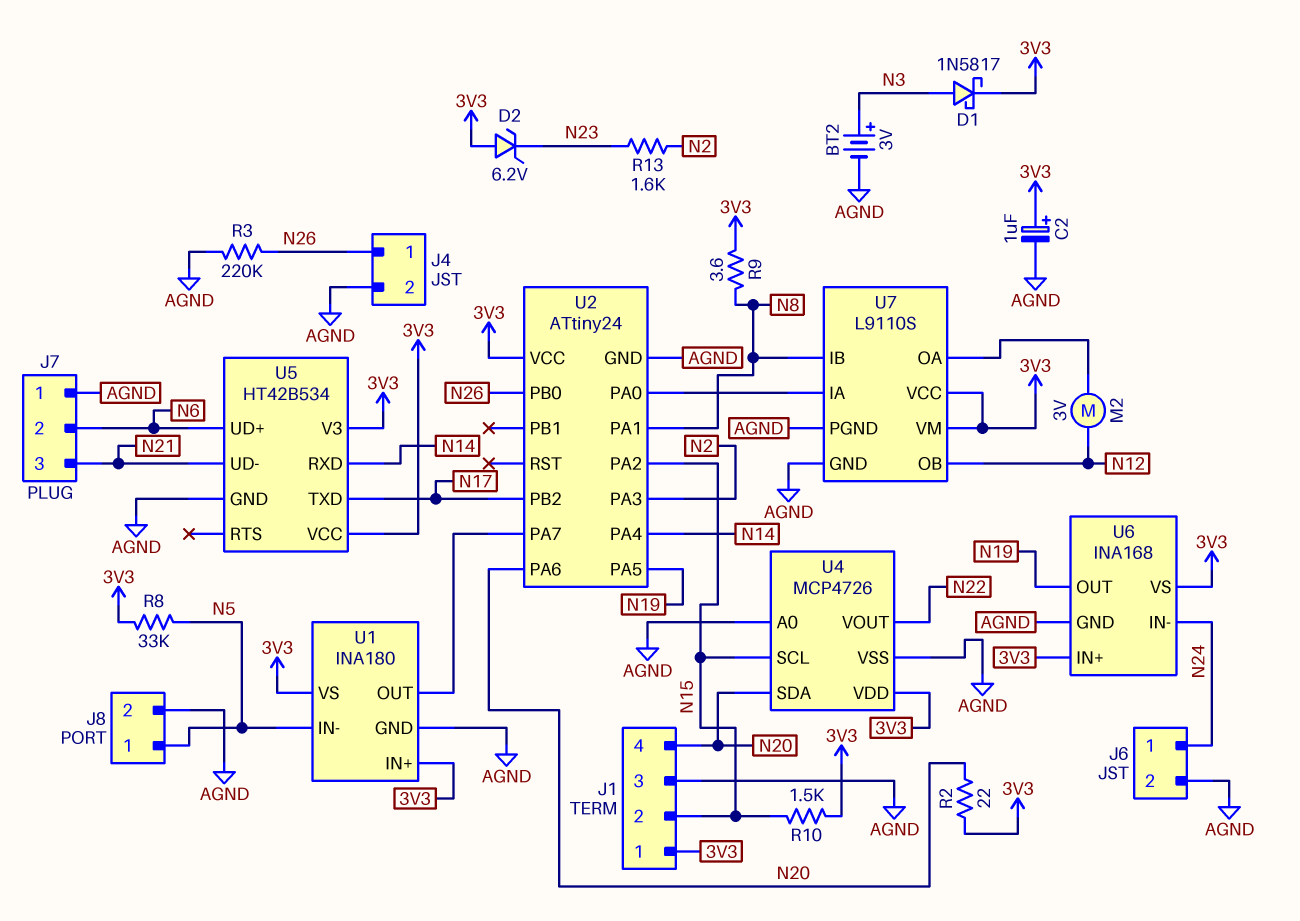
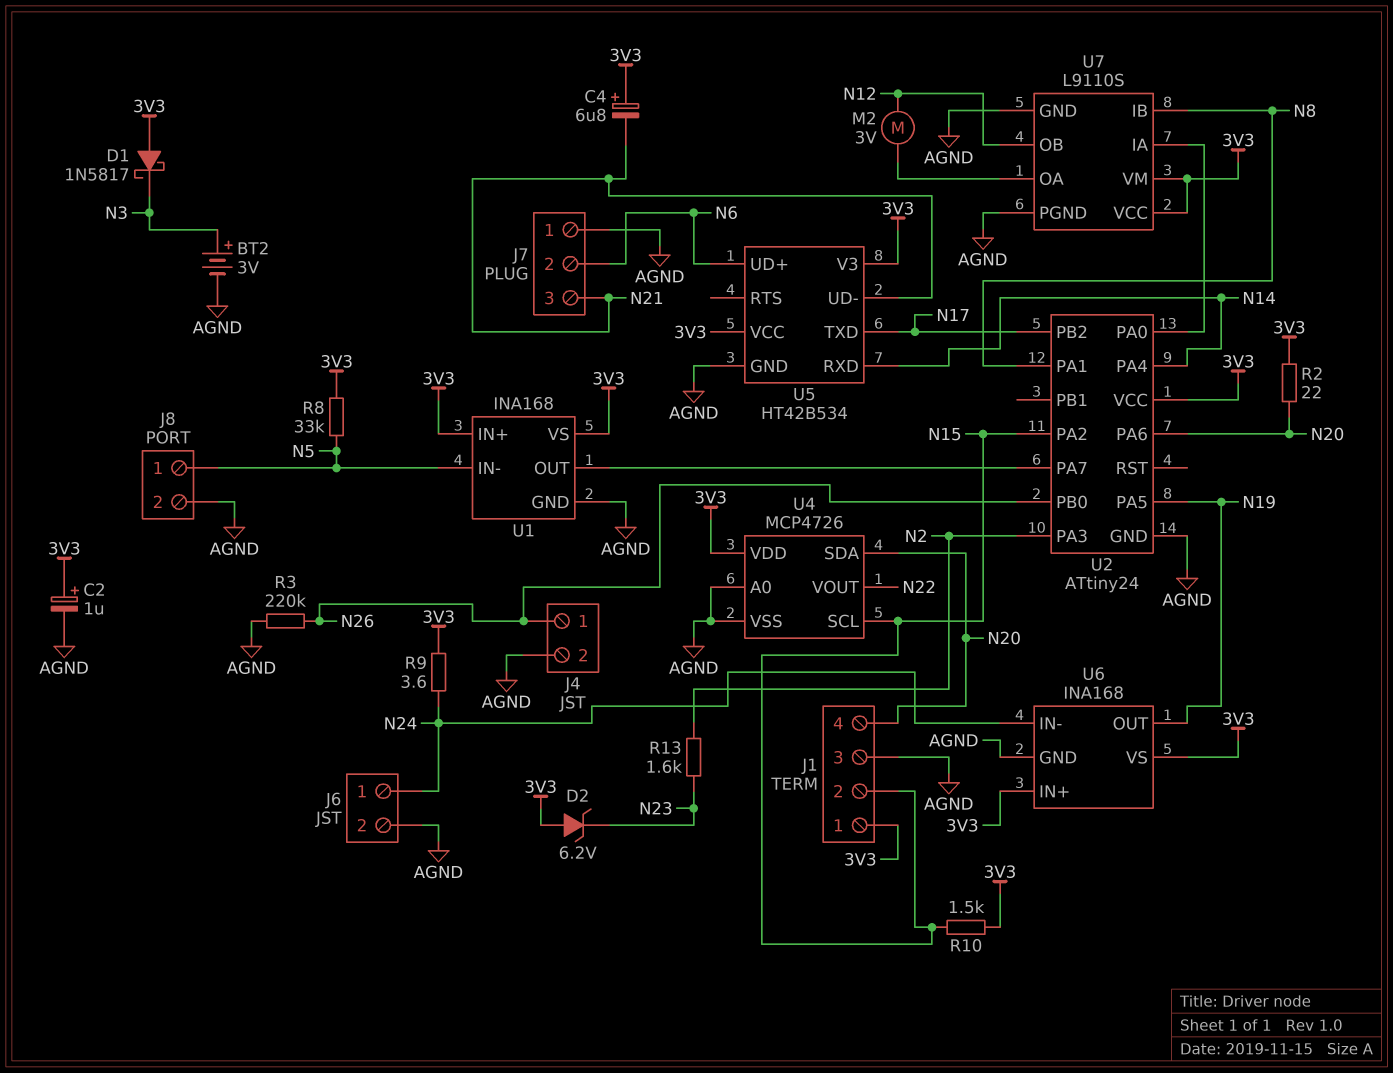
C4: none -> 6.8uF (plus 3V3, minus N21)
D1: schottky 1N5817 (A N3, K 3V3) -> schottky 1N5817 (A 3V3, K N3)
R9: 3.6 (3V3, N8) -> 3.6 (3V3, N24)
U1: INA180 -> INA168

